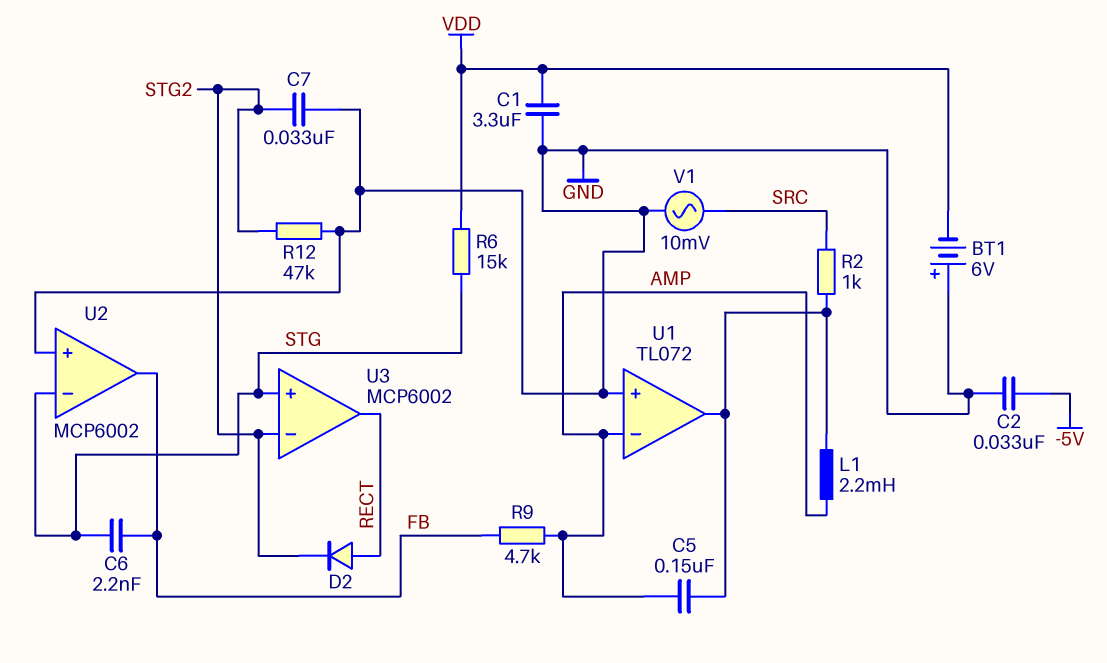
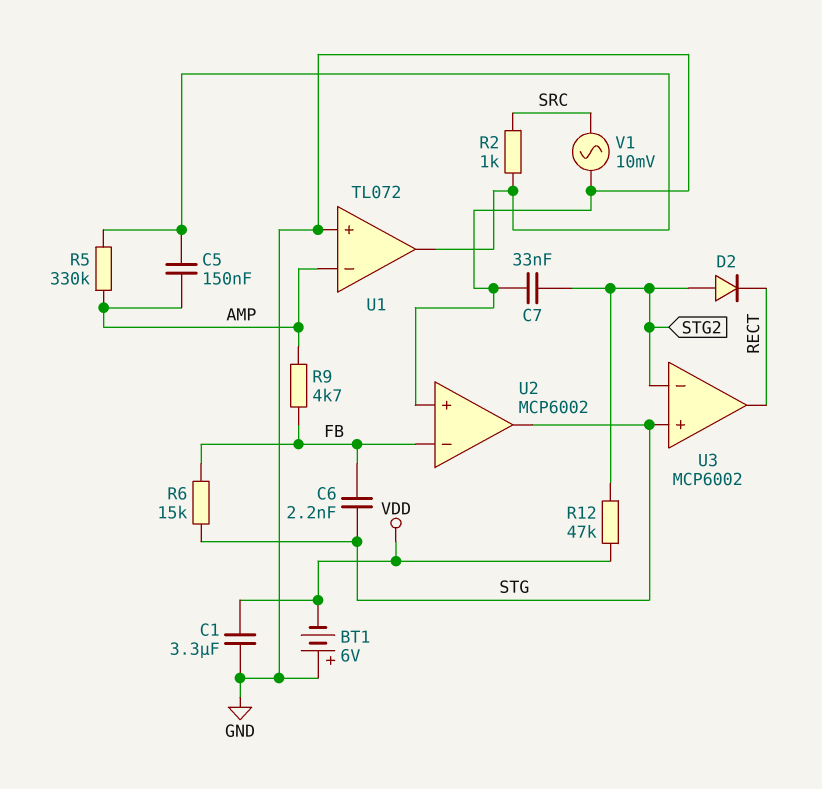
C2: 33nF (-5V, GND) -> none
D2: diode (A RECT, K STG2) -> diode (A STG2, K RECT)
L1: 2.2mH (AMP, U1/out) -> none
R5: none -> 330k (AMP, U1/out)
R6: 15k (STG, VDD) -> 15k (FB, STG)
R12: 47k (GND, STG2) -> 47k (STG2, VDD)
U2 pin in-: STG -> FB
U2 pin out: FB -> STG

